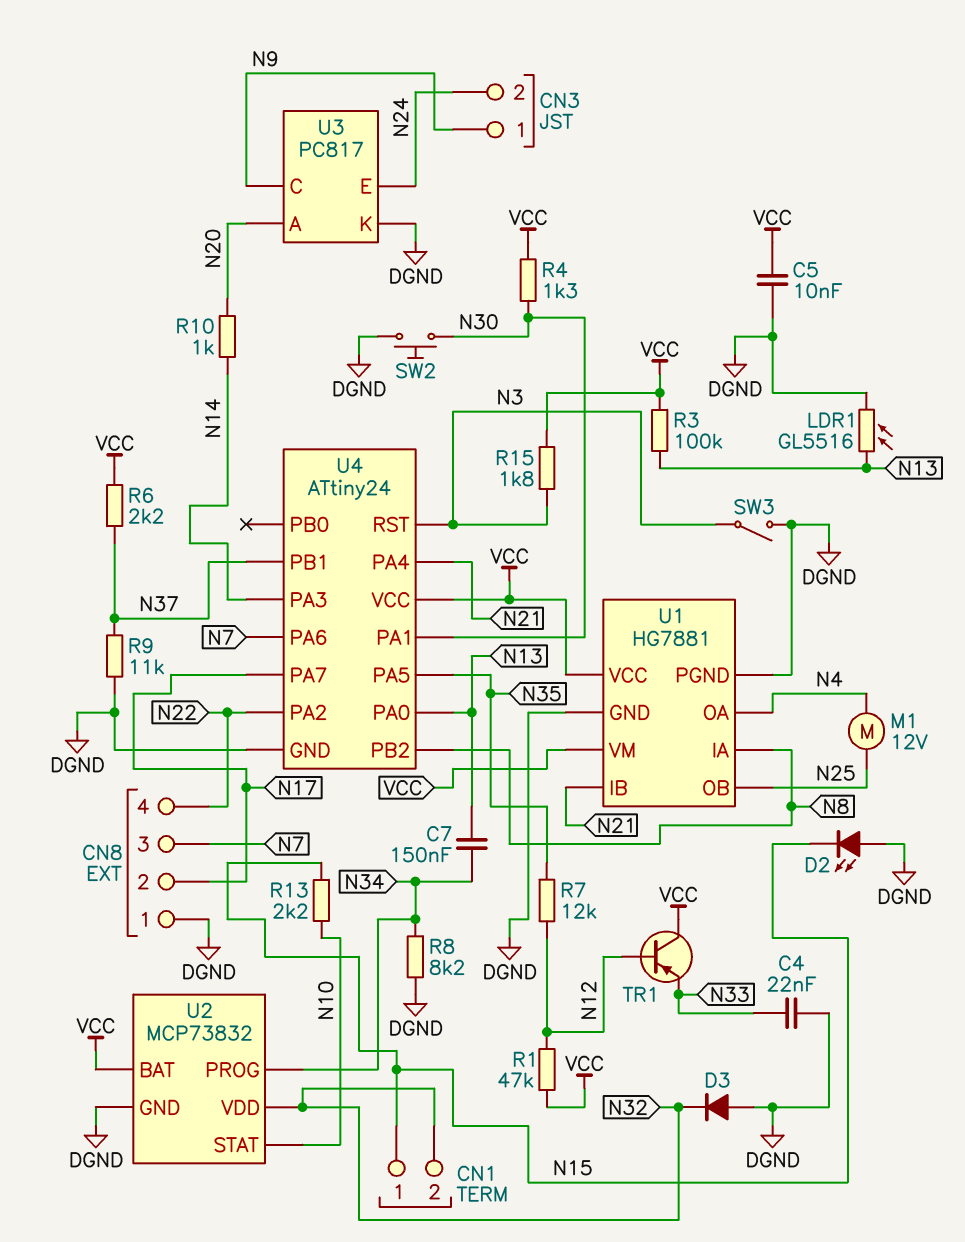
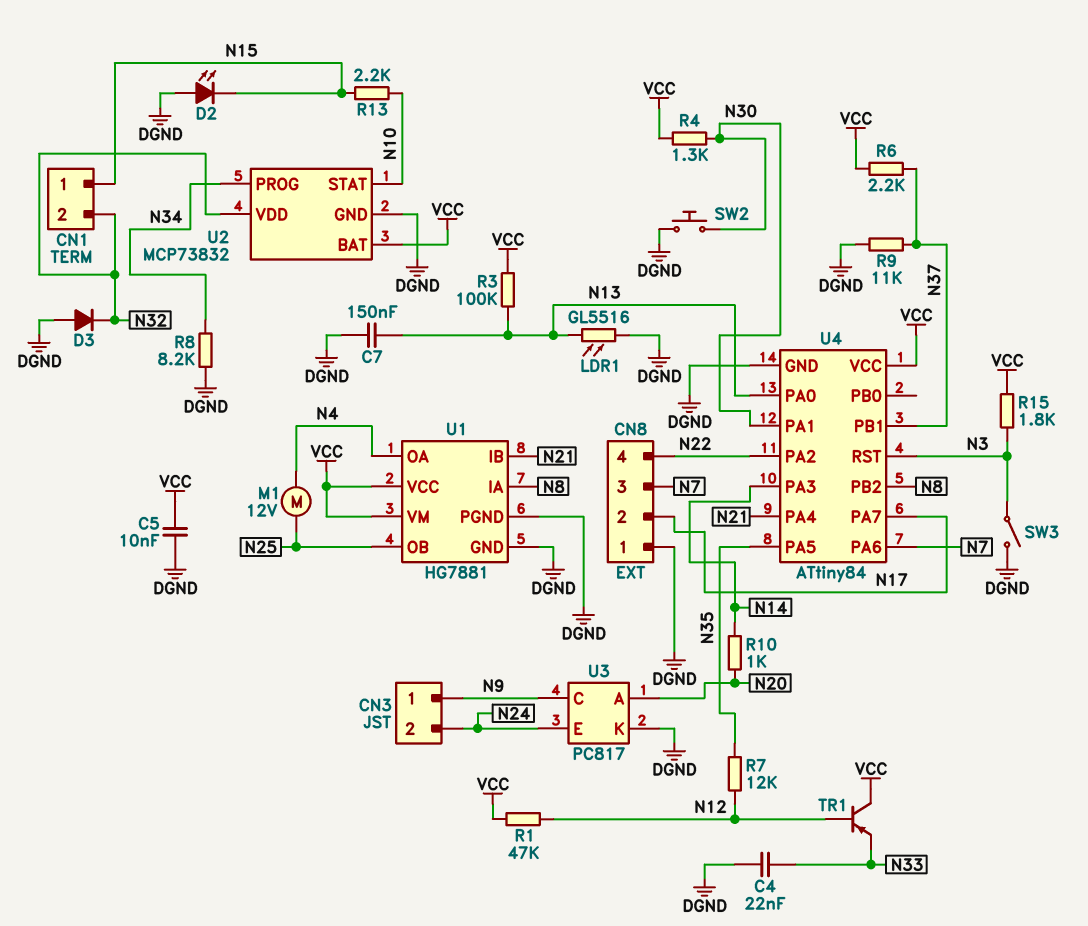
C7: 150nF (N13, N34) -> 150nF (DGND, N13)
U4: ATtiny24 -> ATtiny84

